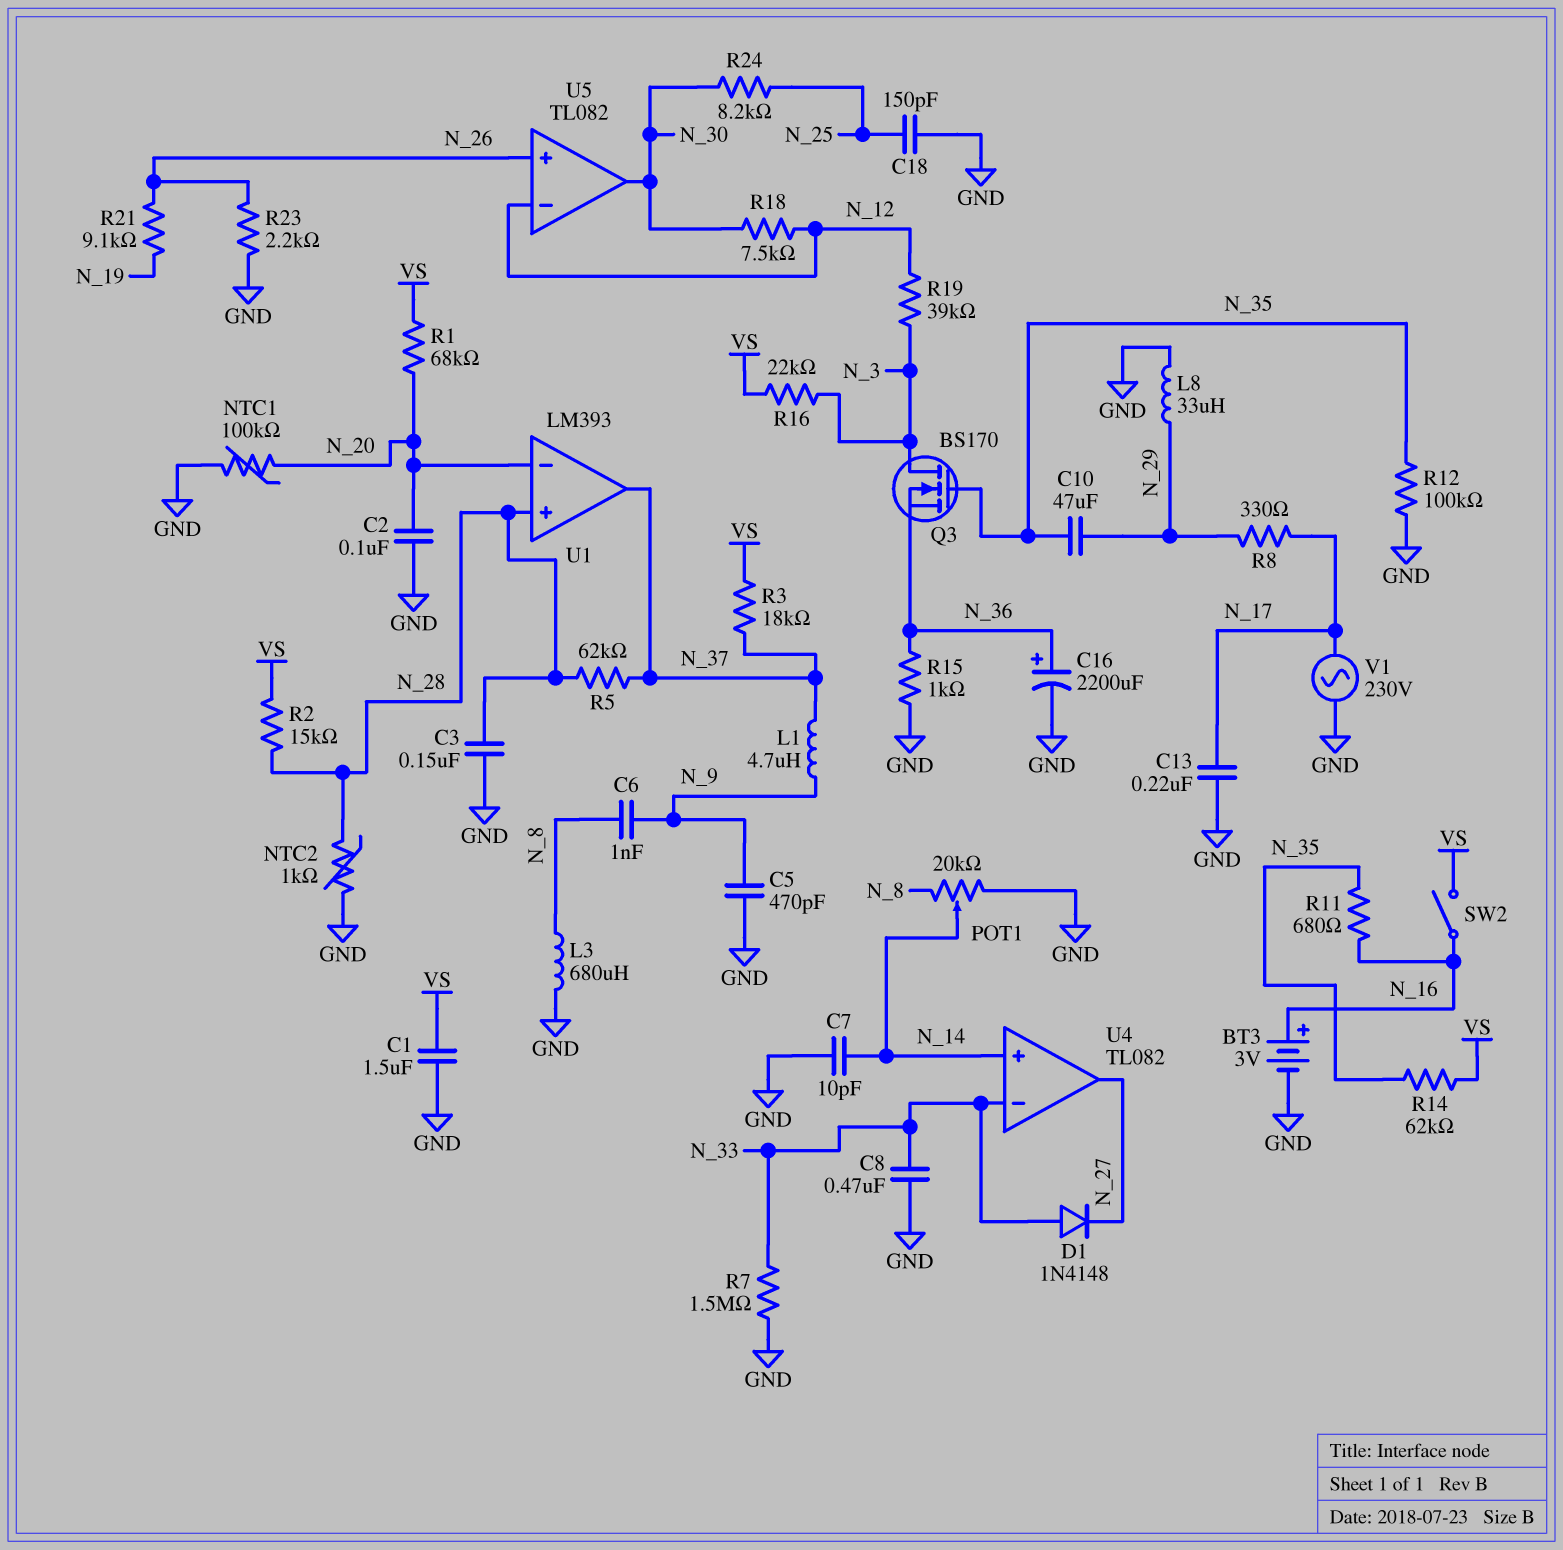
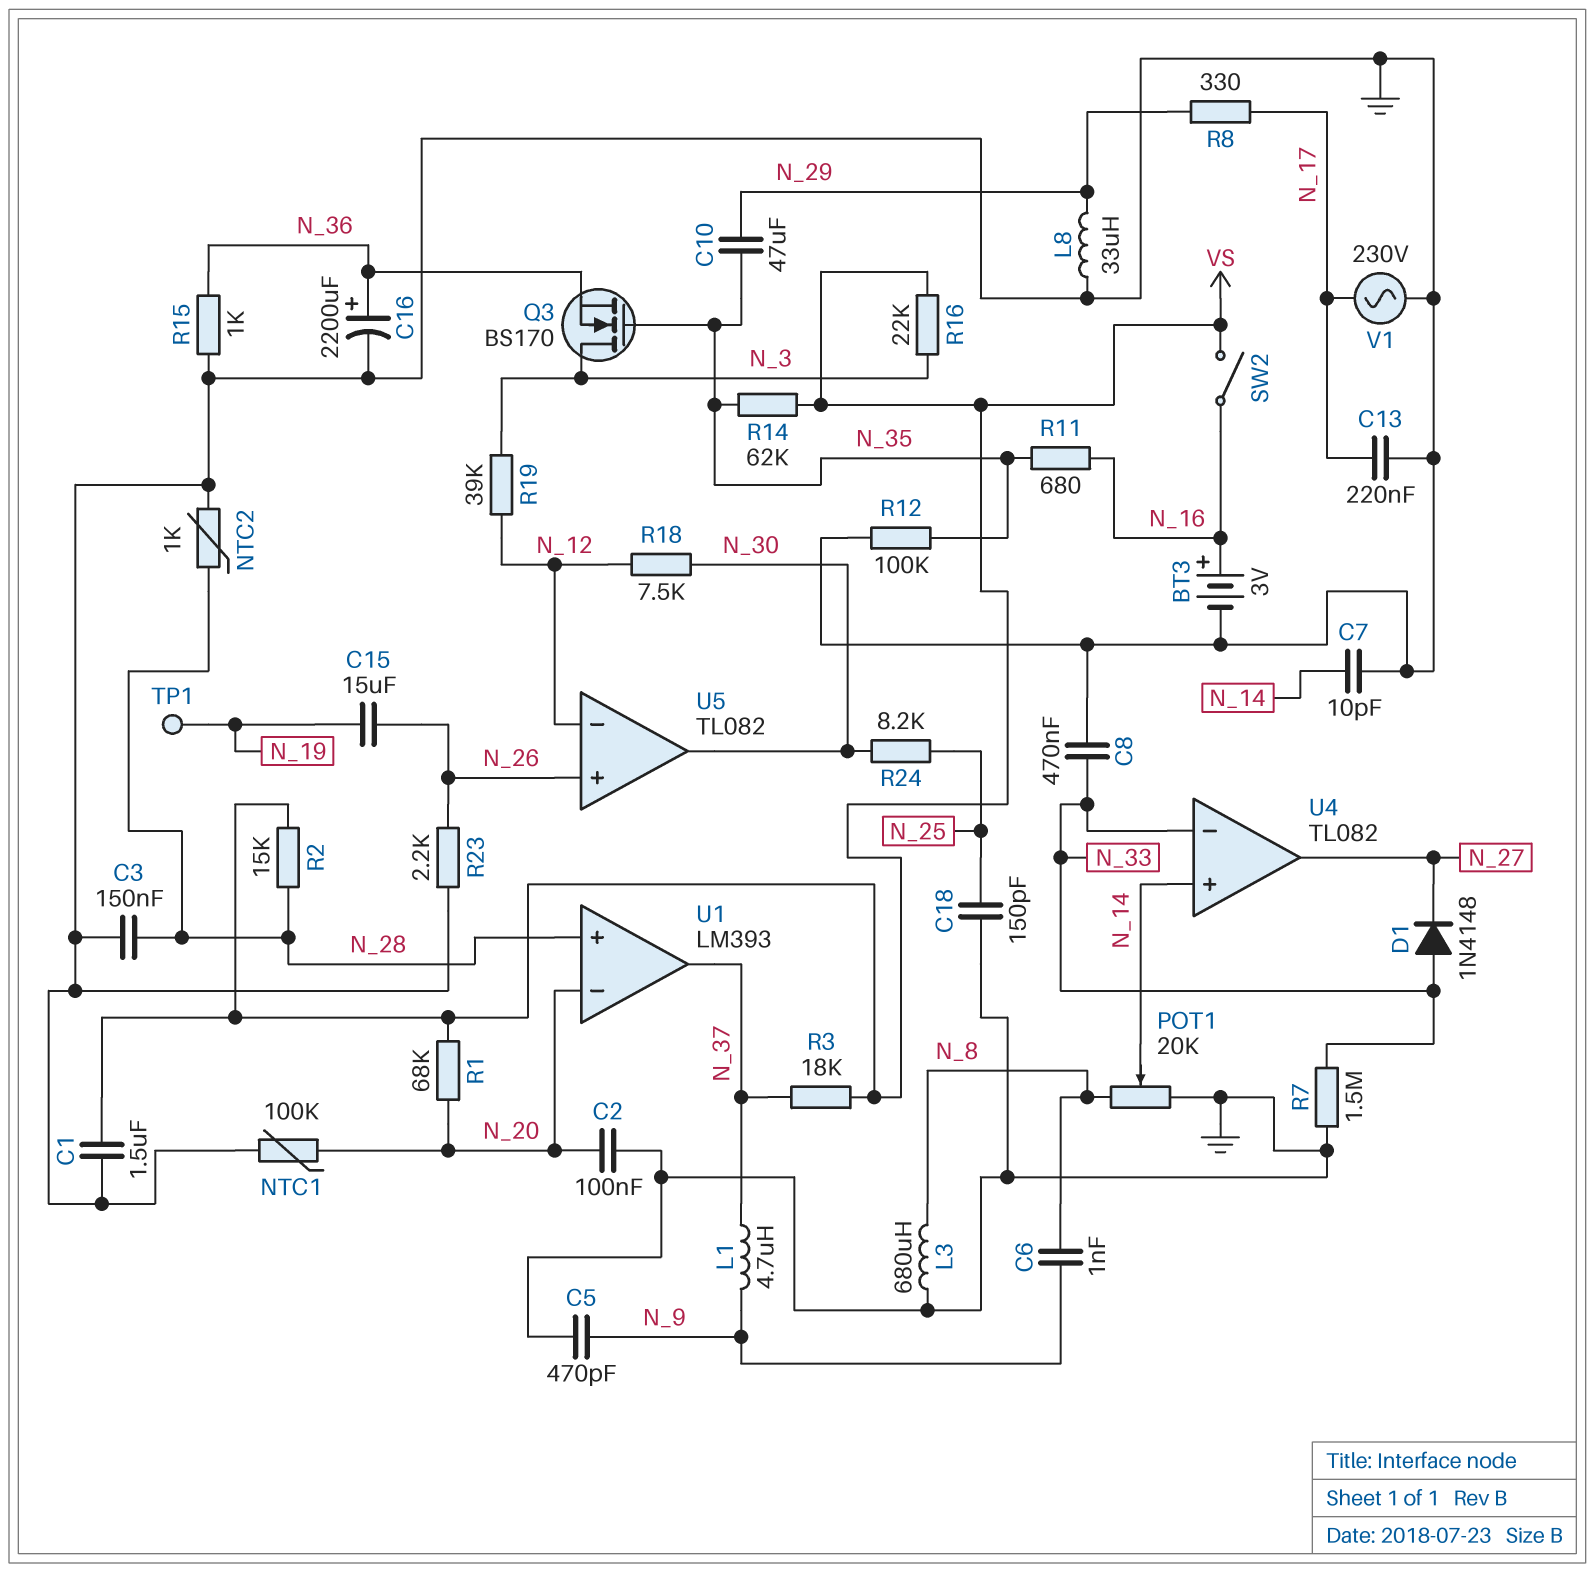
C15: none -> 15uF (N_19, N_26)
R5: 62k (N_28, N_37) -> none
R21: 9.1k (N_19, N_26) -> none
TP1: none -> test point (N_19)

